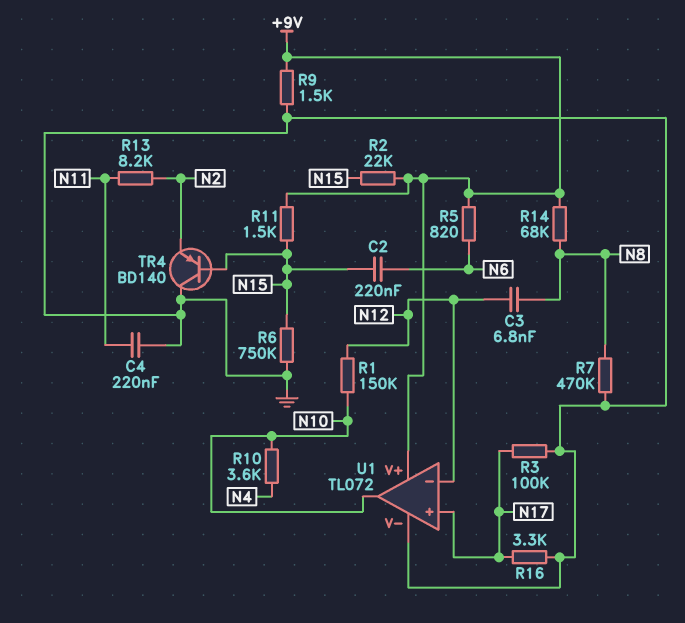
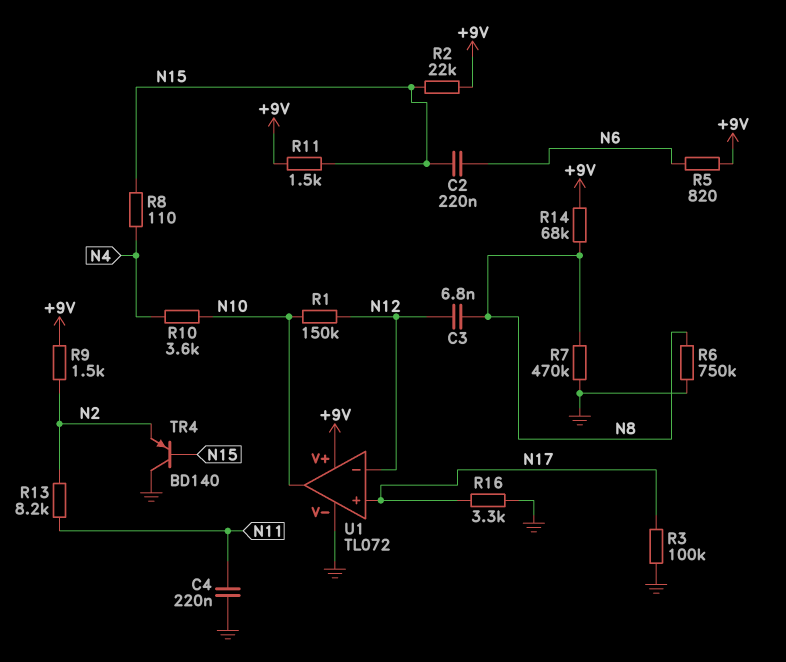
R6: 750k (GND, N15) -> 750k (GND, N8)
R8: none -> 110 (N4, N15)
R9: 1.5k (+9V, GND) -> 1.5k (+9V, N2)

